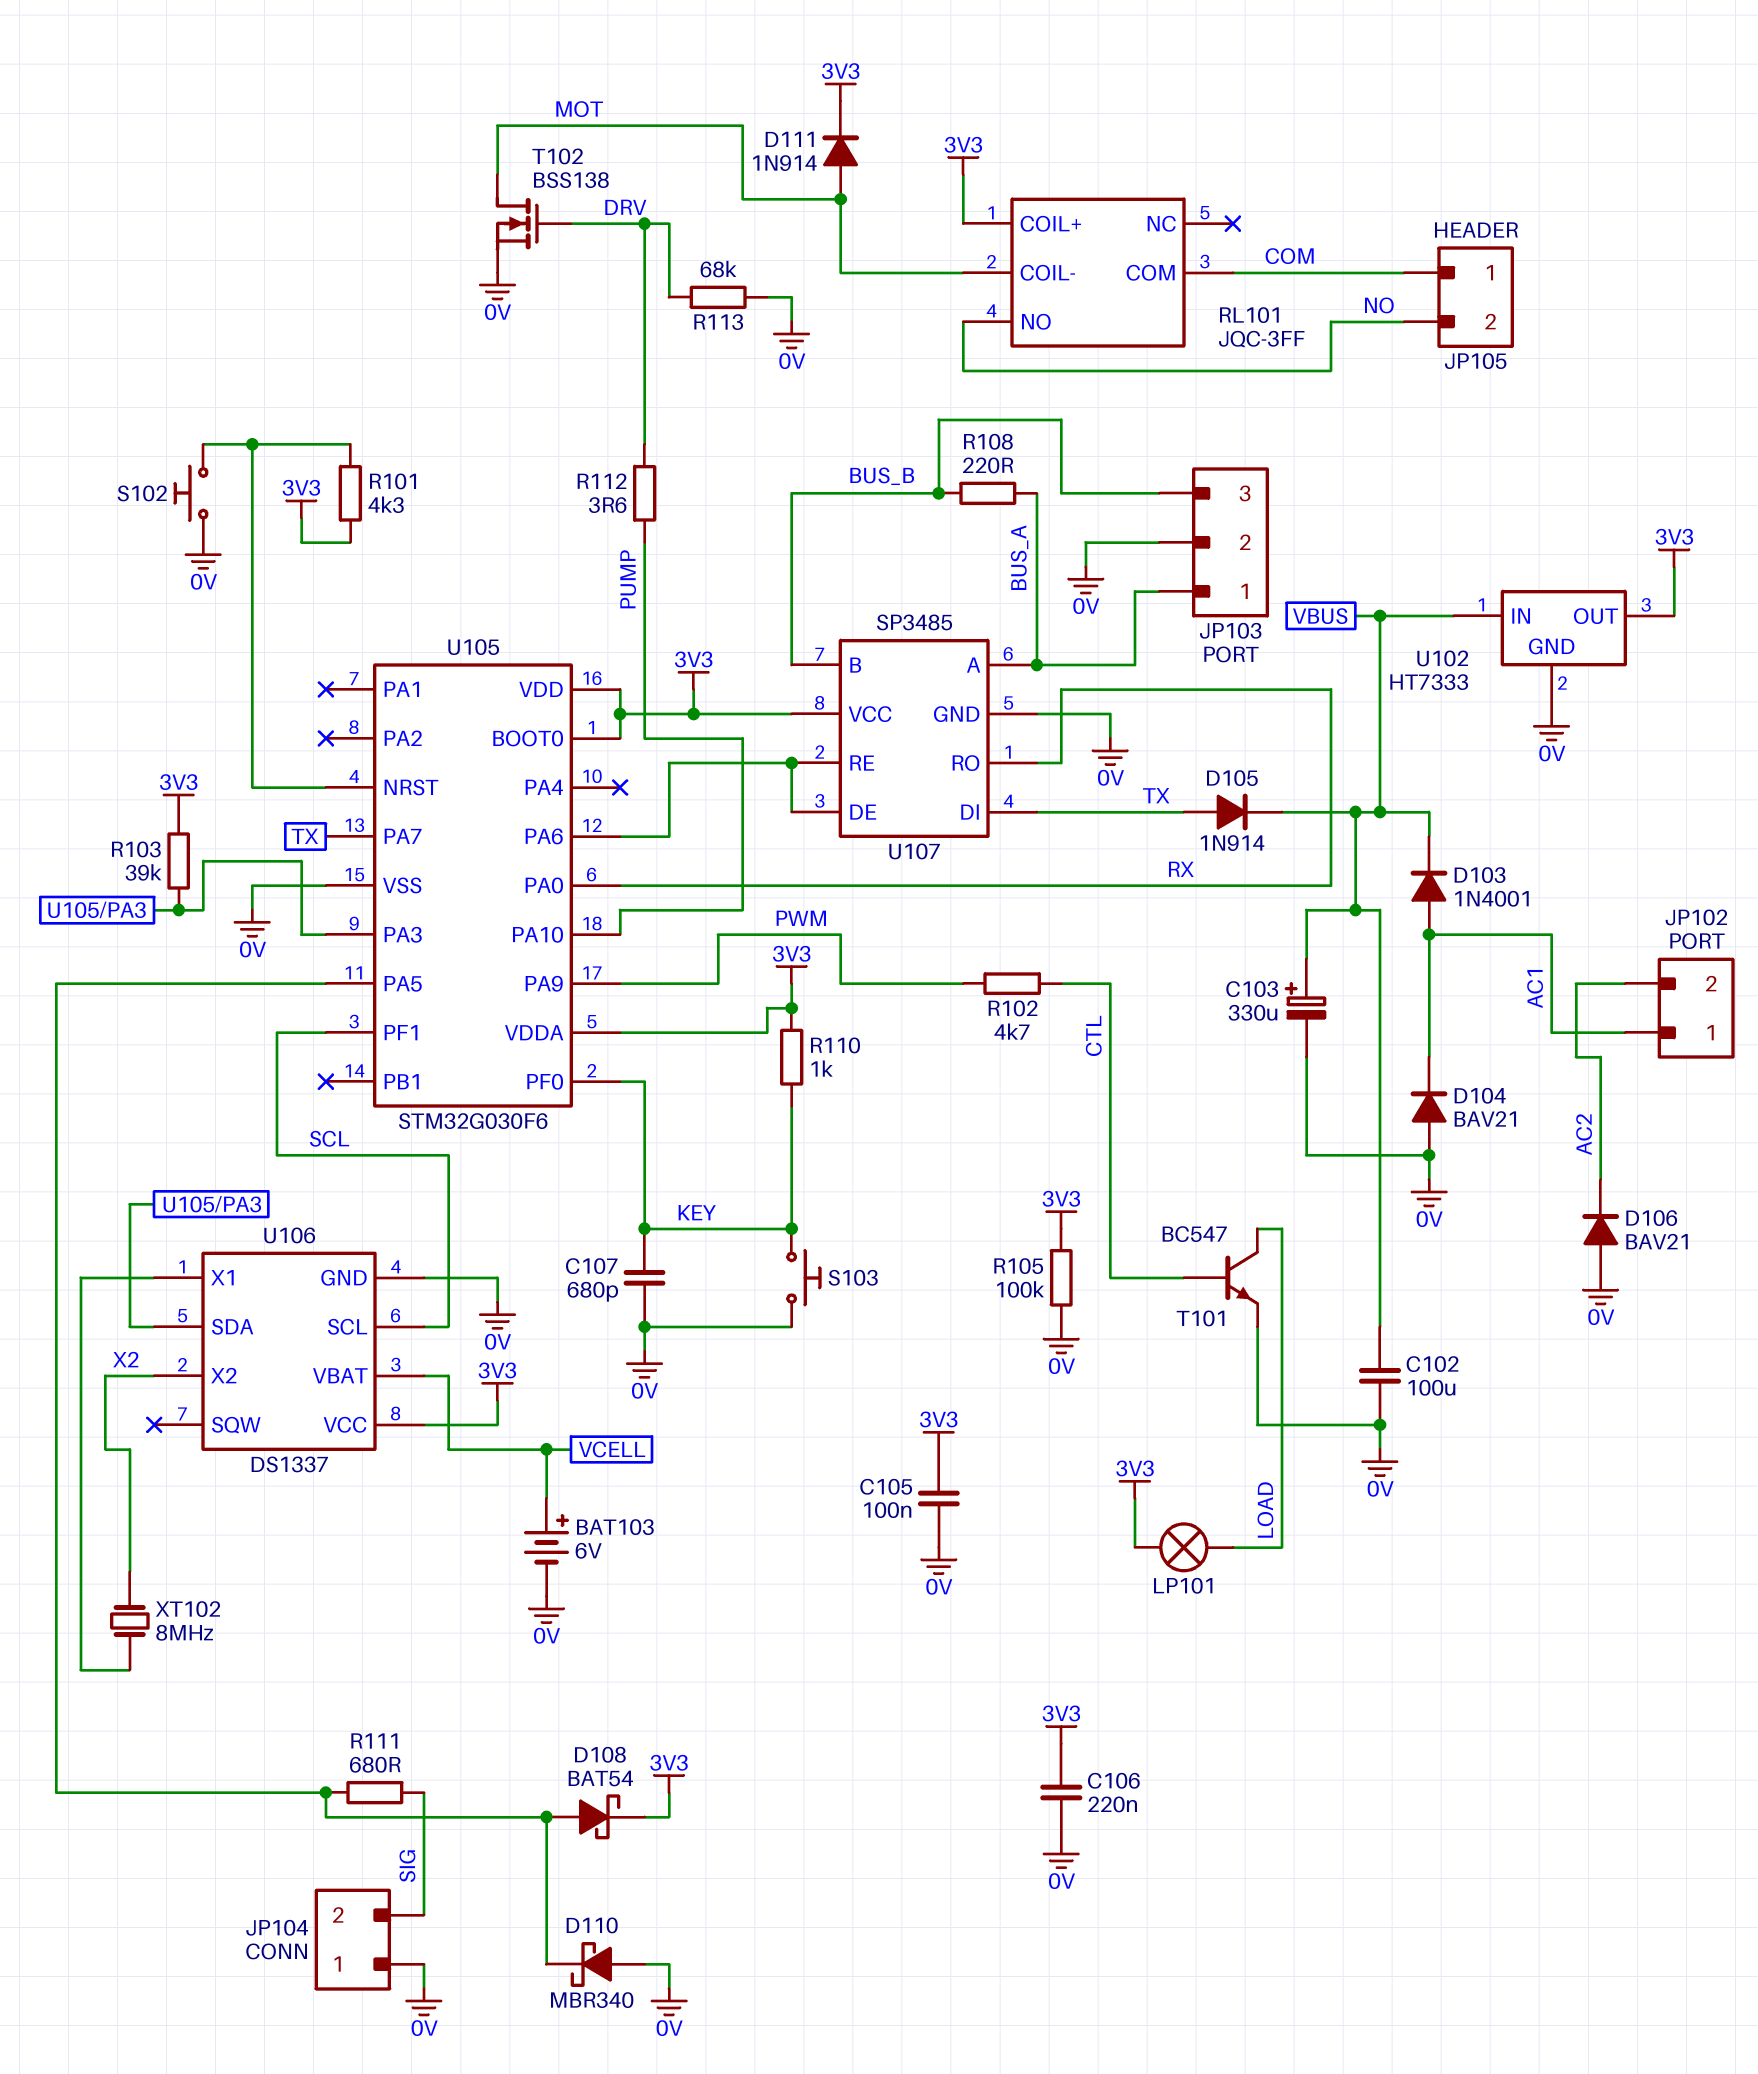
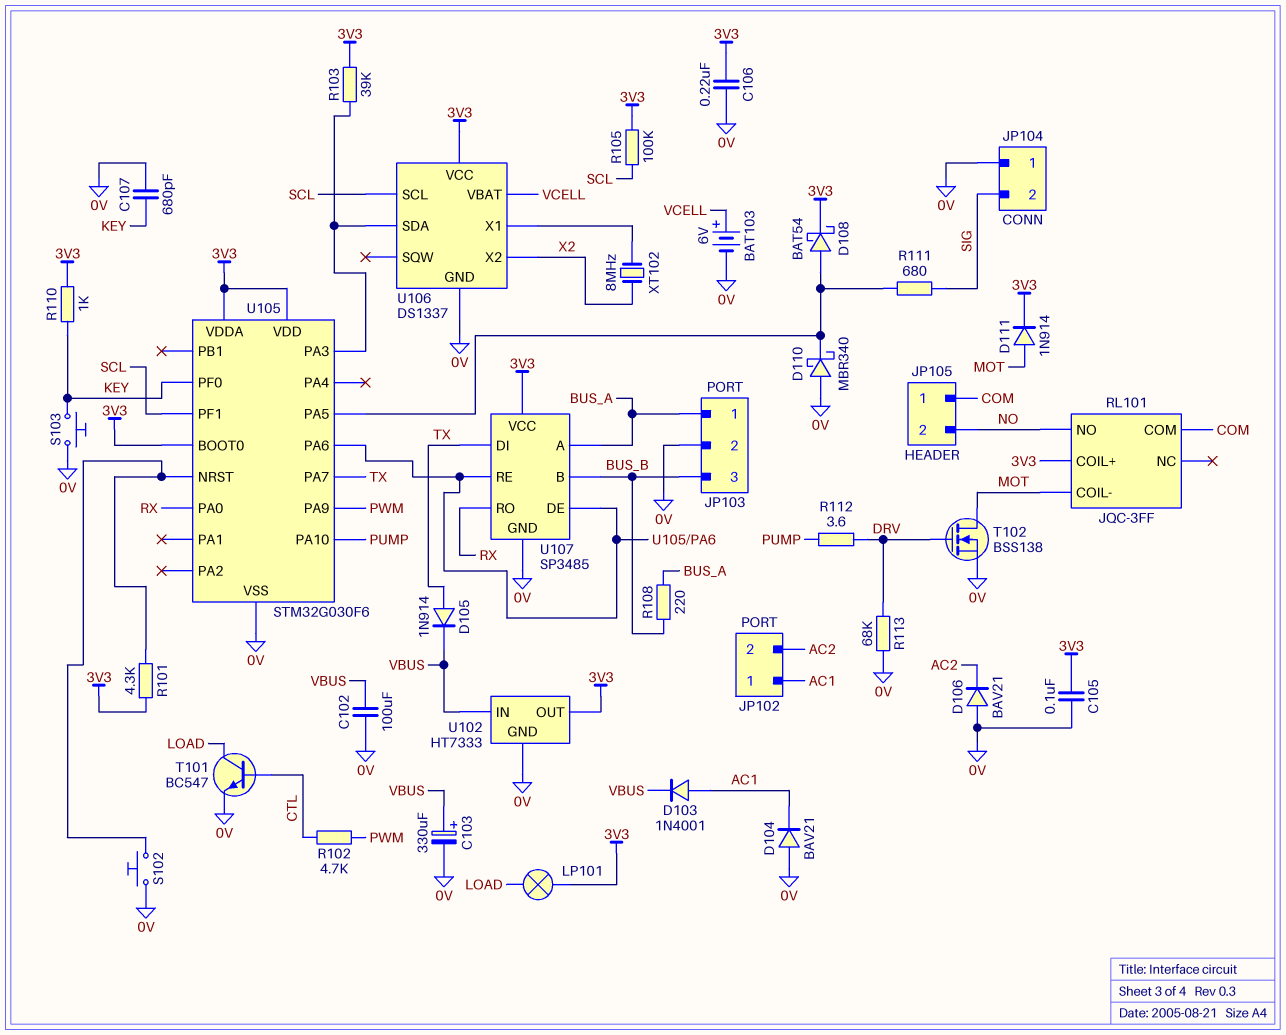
R105: 100k (0V, 3V3) -> 100k (3V3, SCL)

